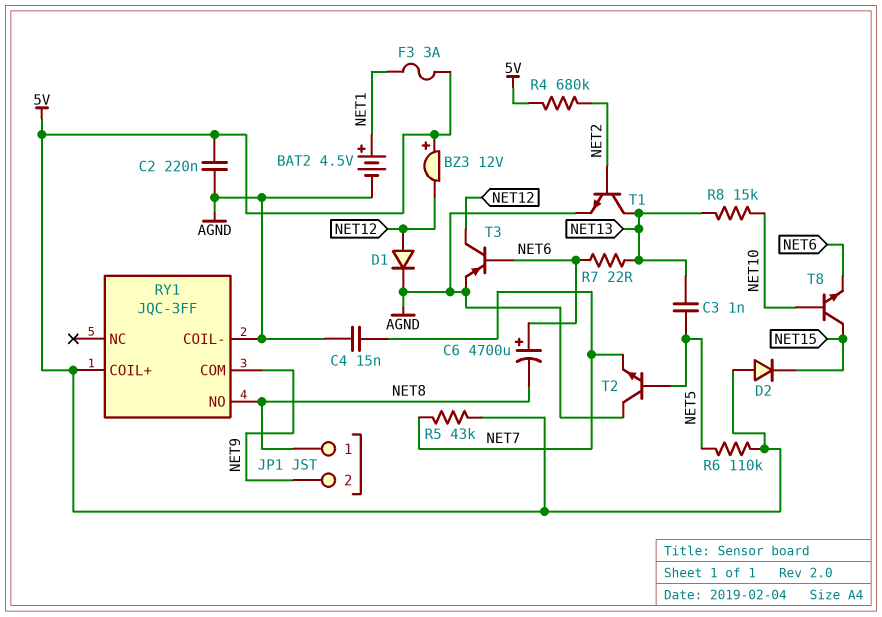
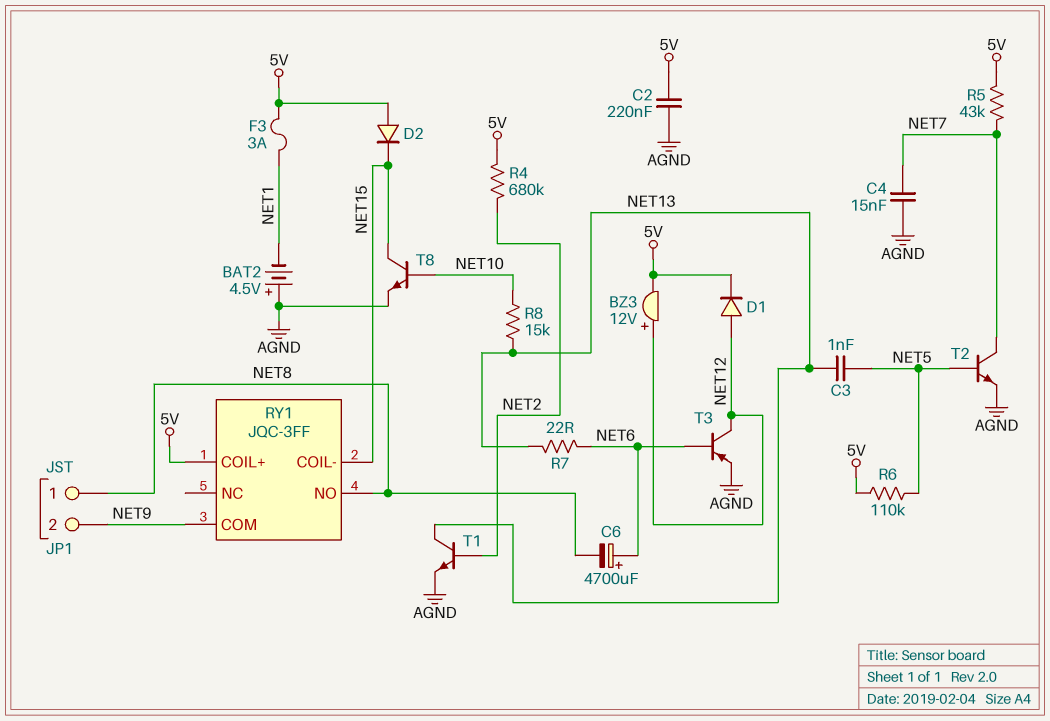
BAT2: 4.5V (plus NET1, minus AGND) -> 4.5V (plus AGND, minus NET1)
BZ3: buzzer 12V (plus 5V, minus NET12) -> buzzer 12V (plus NET12, minus 5V)
D1: diode (A NET12, K AGND) -> diode (A NET12, K 5V)
RY1 pin COIL-: AGND -> NET15
T2: NPN (B NET5, C AGND, E NET7) -> NPN (B NET5, C NET7, E AGND)
T8: NPN (B NET10, C NET15, E NET6) -> NPN (B NET10, C NET15, E AGND)

